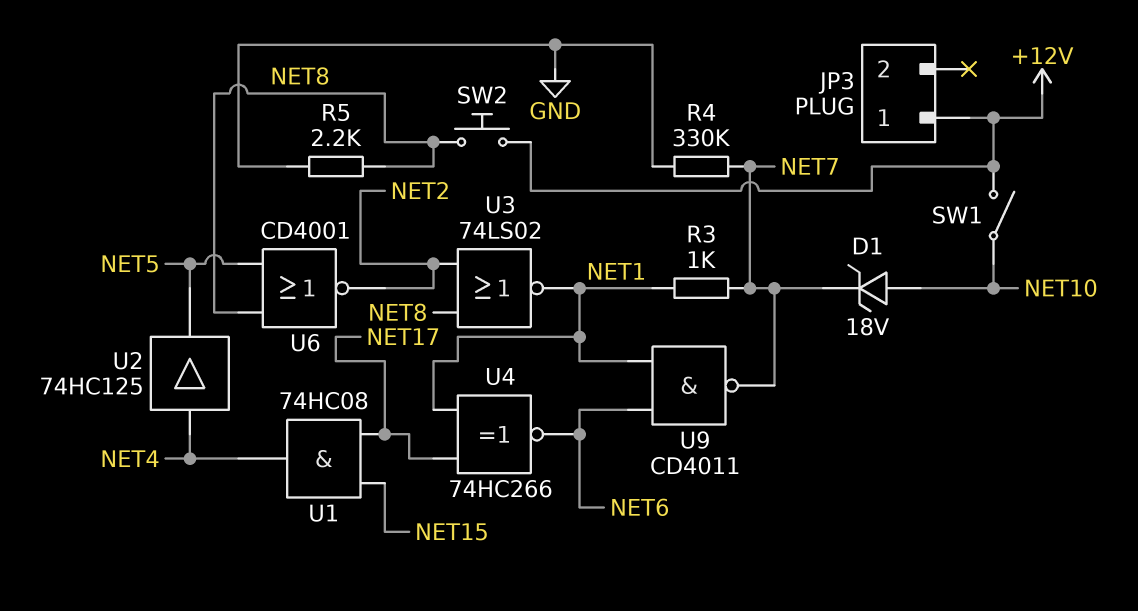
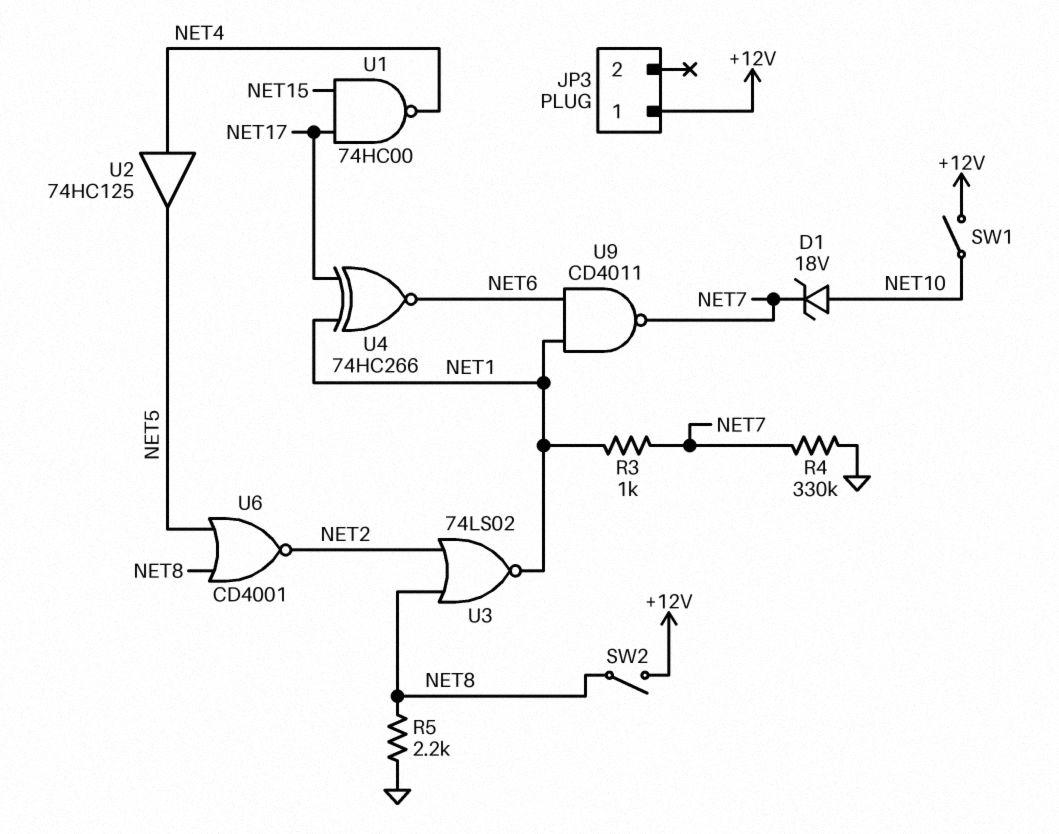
SW2: button (+12V, NET8) -> switch (+12V, NET8)
U1: AND 74HC08 (in NET15, in NET17, out NET4) -> NAND 74HC00 (in NET15, in NET17, out NET4)

